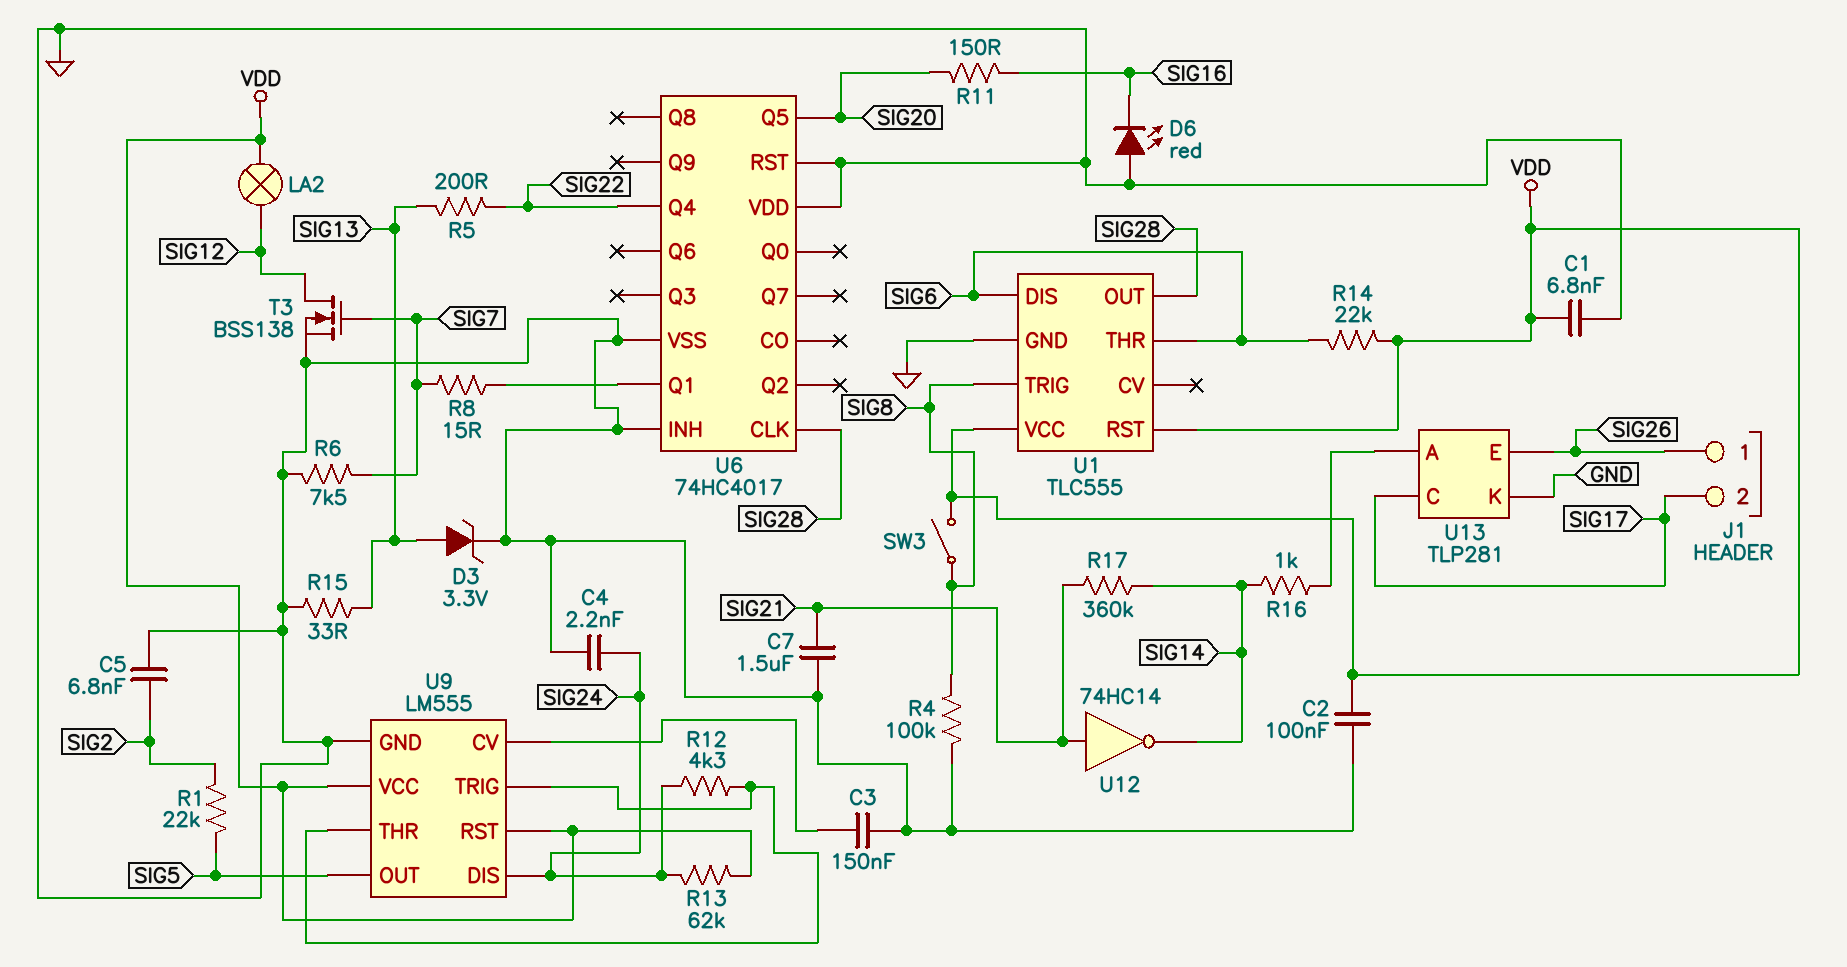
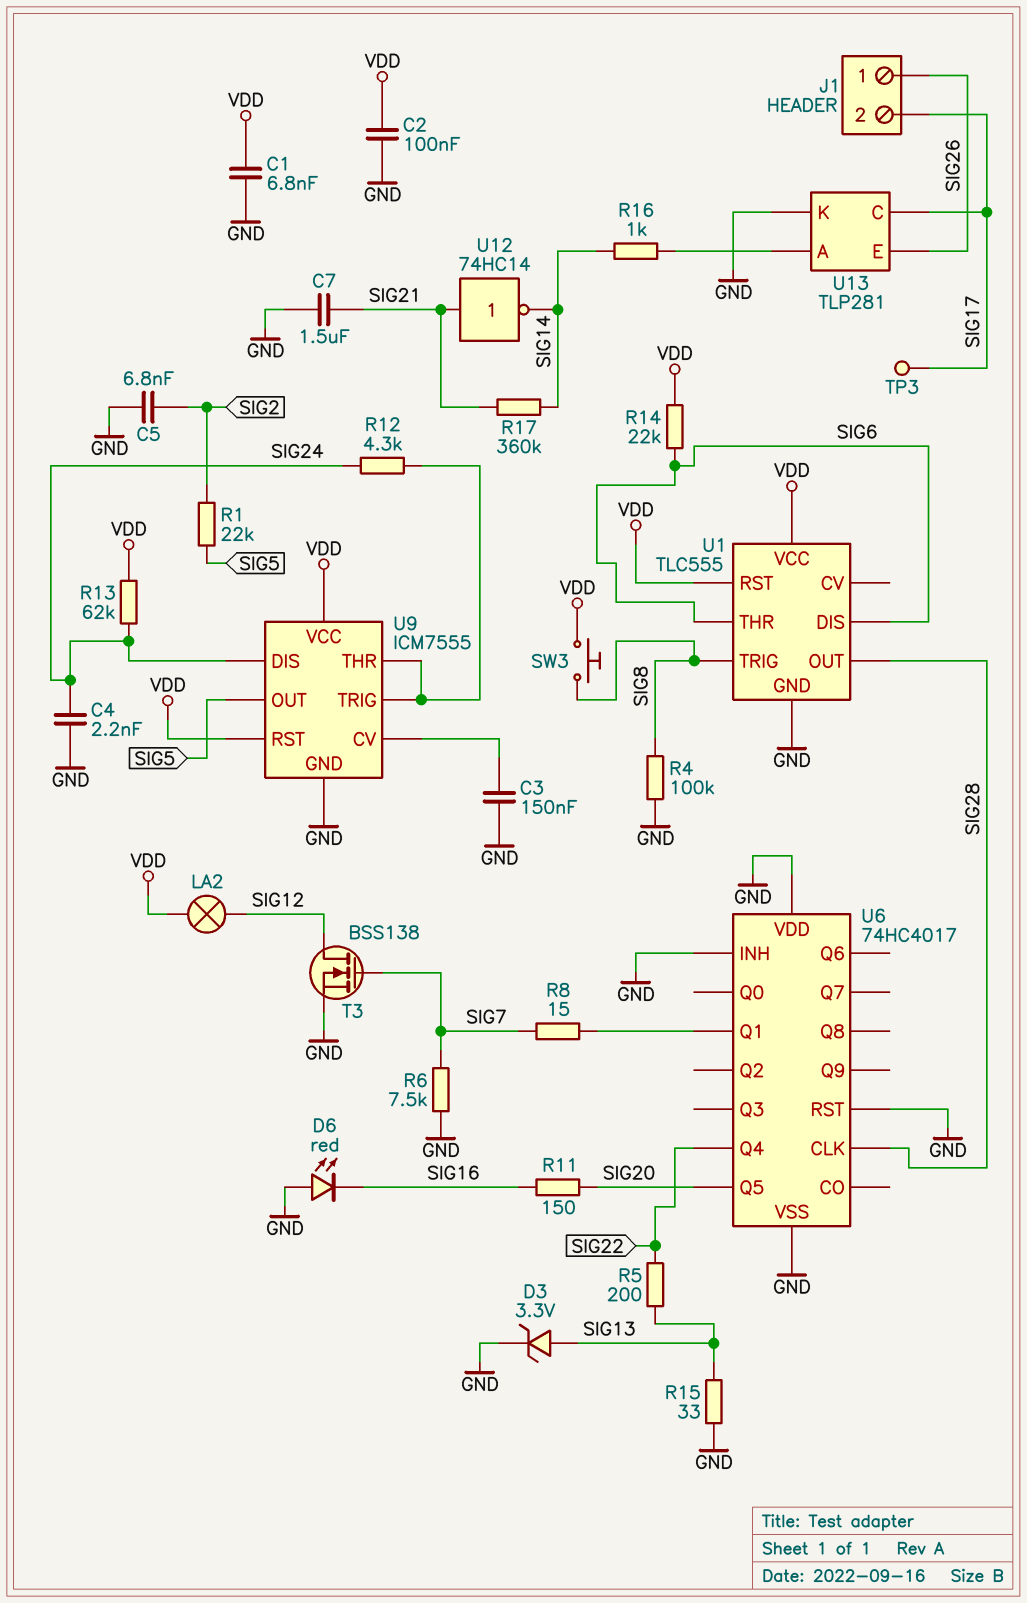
SW3: switch (SIG8, VDD) -> button (SIG8, VDD)
TP3: none -> test point (SIG17)
U9: LM555 -> ICM7555

